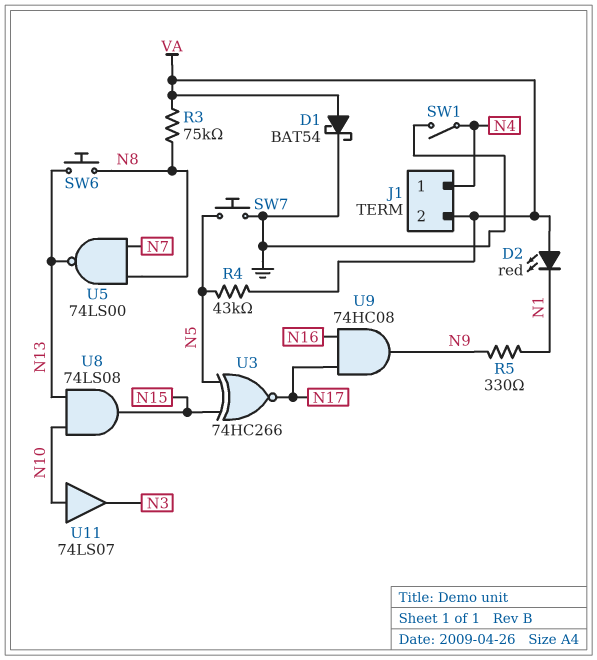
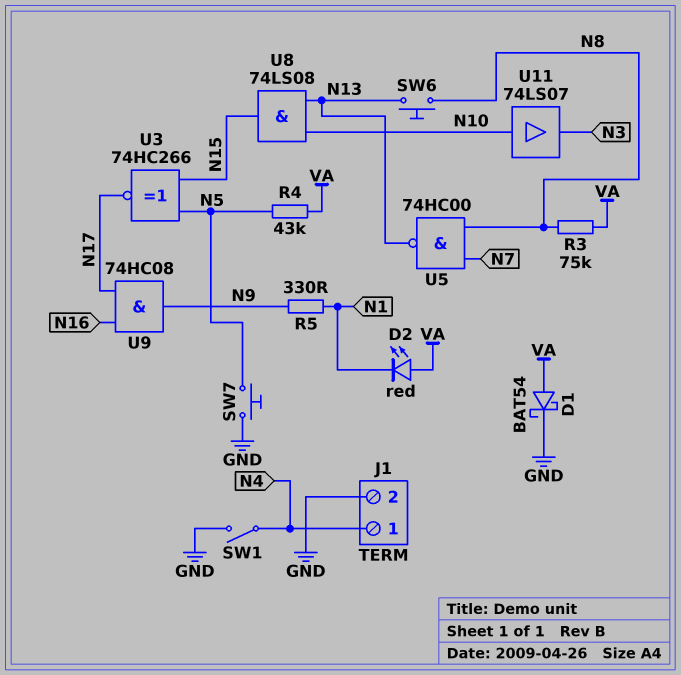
J1 pin 2: VA -> GND
U5: NAND 74LS00 (in N7, in N8, out N13) -> NAND 74HC00 (in N7, in N8, out N13)

